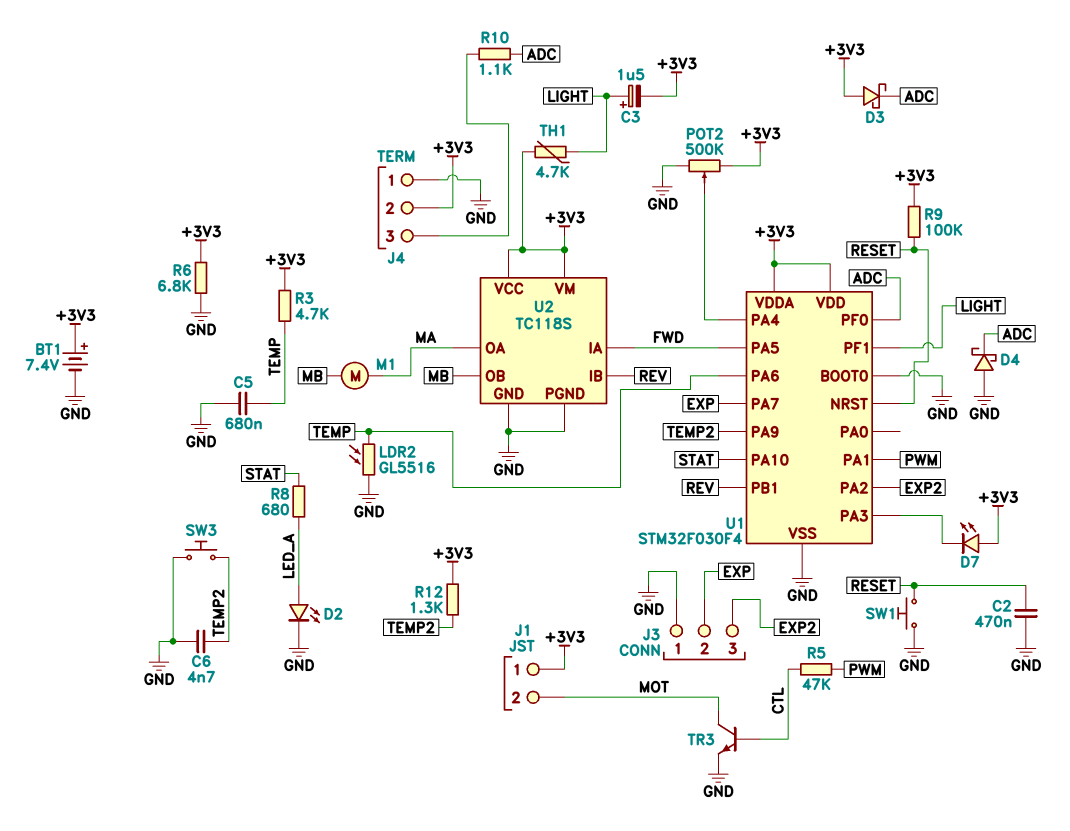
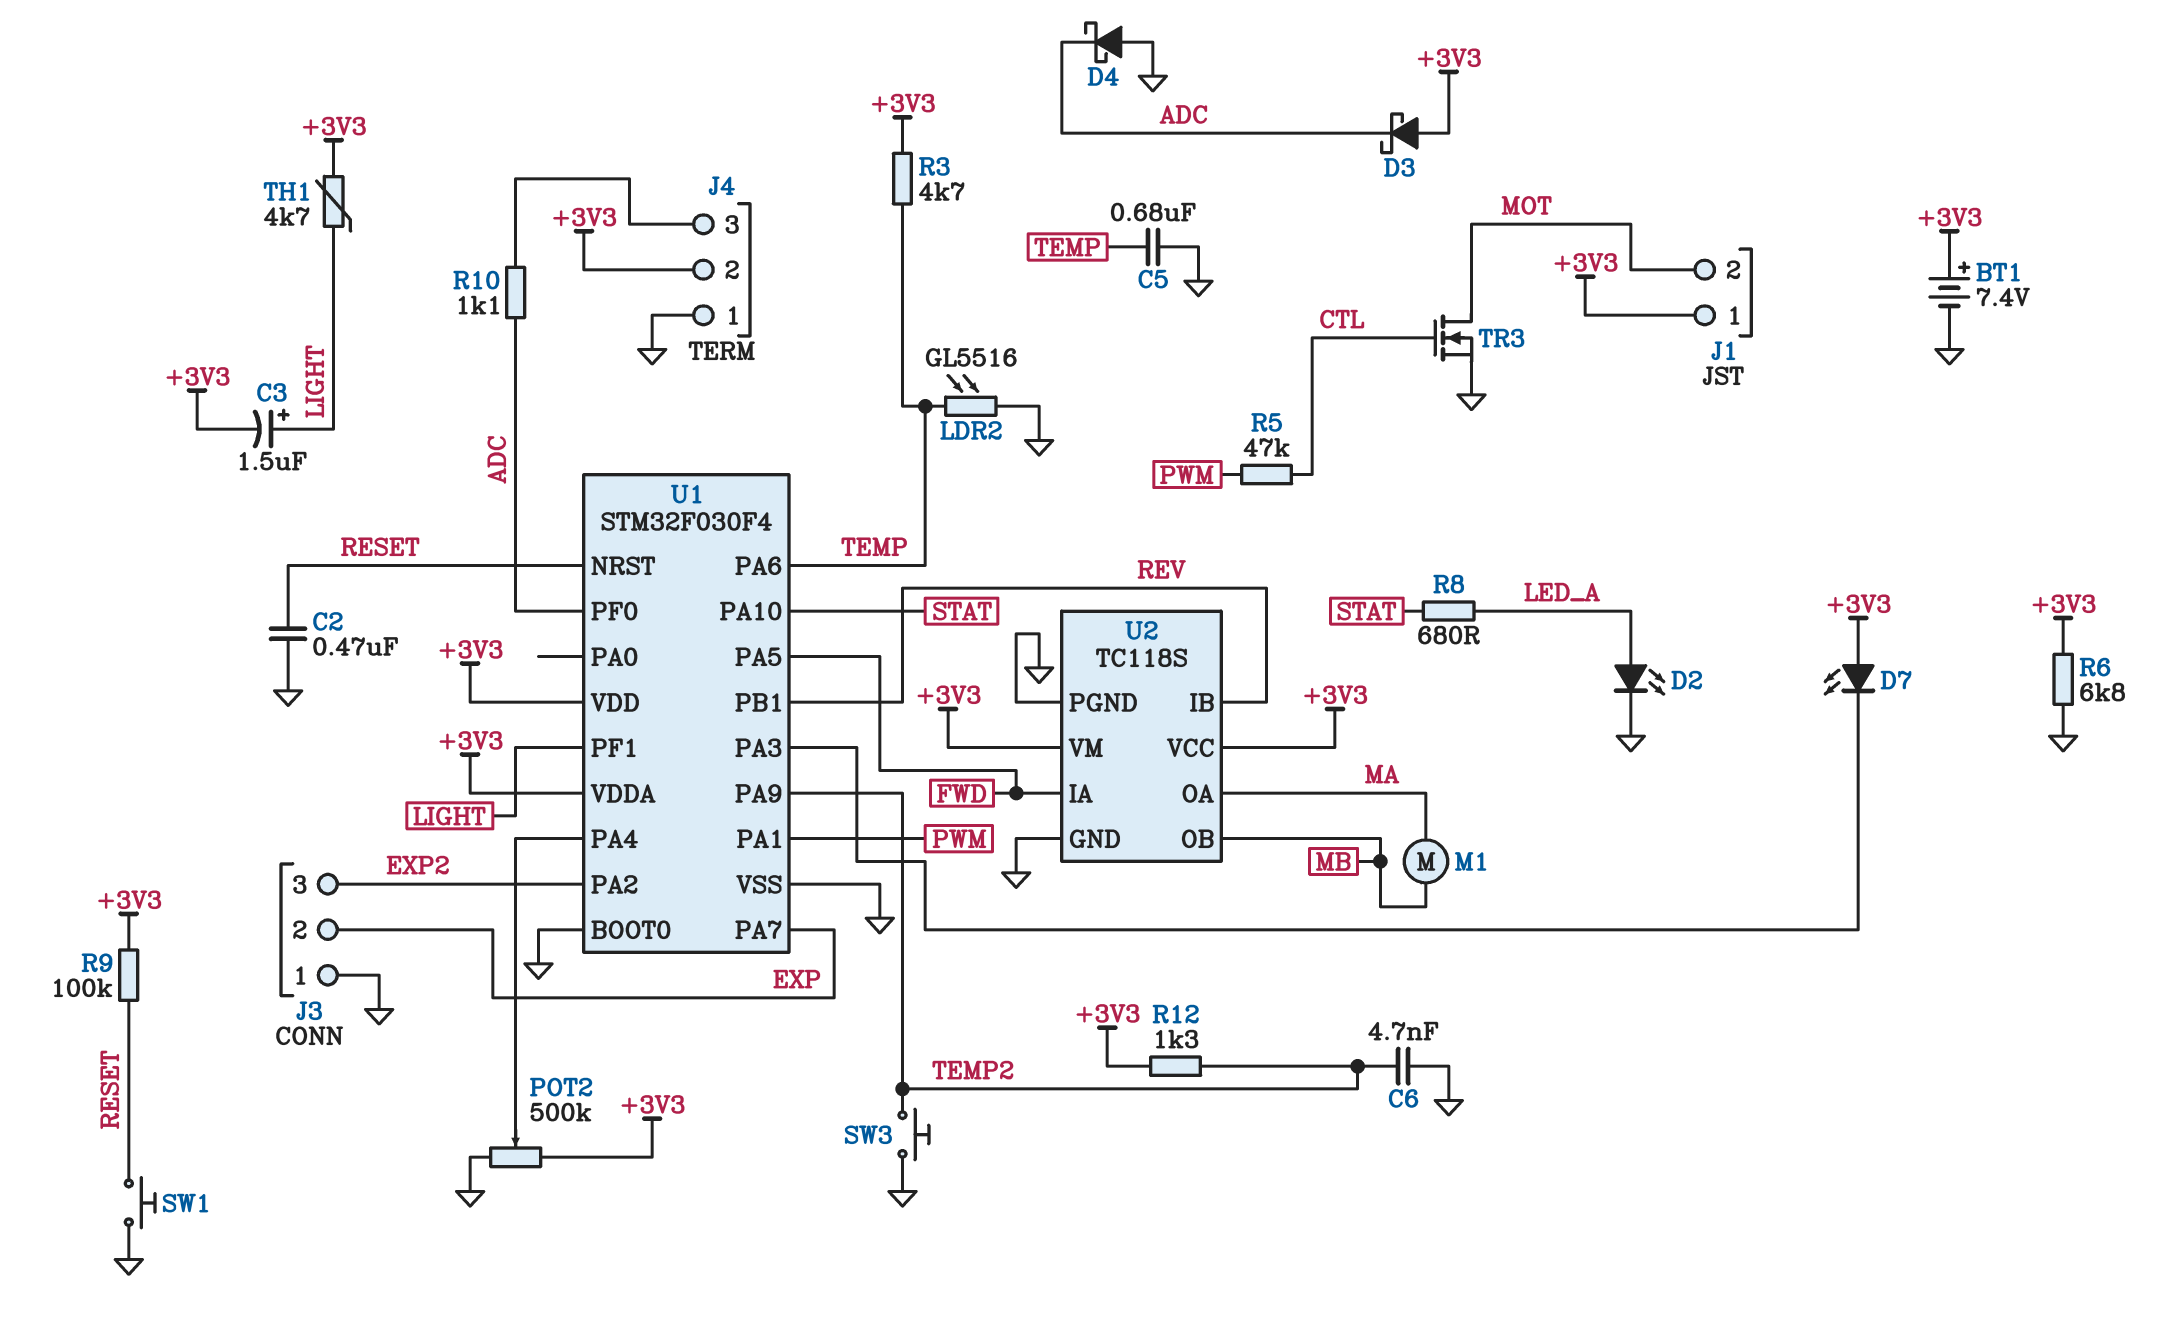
TR3: NPN (B CTL, C MOT, E GND) -> NMOS (G CTL, D MOT, S GND)

